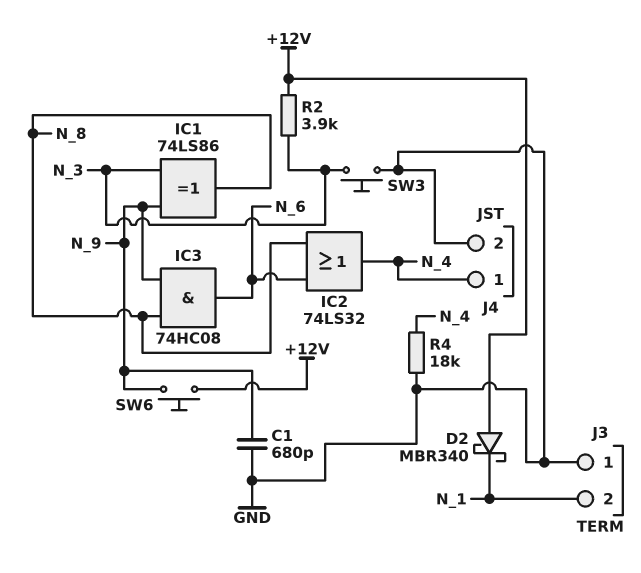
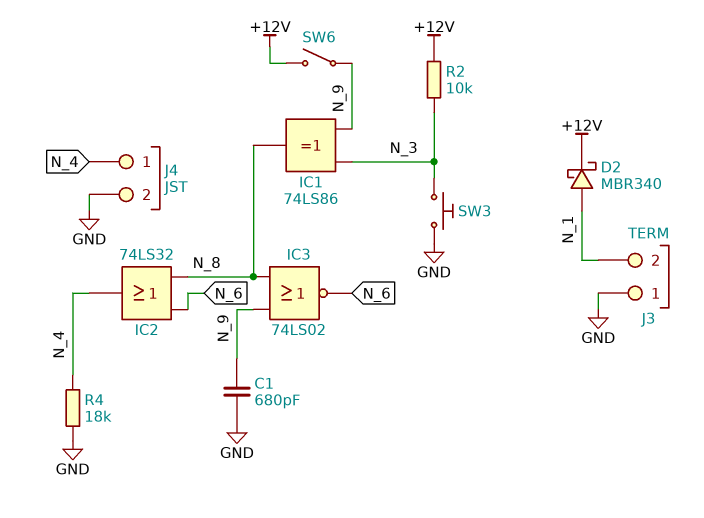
D2: schottky MBR340 (A +12V, K N_1) -> schottky MBR340 (A N_1, K +12V)
IC3: AND 74HC08 (in N_8, in N_9, out N_6) -> NOR 74LS02 (in N_8, in N_9, out N_6)
R2: 3.9k (+12V, N_3) -> 10k (+12V, N_3)
SW6: button (+12V, N_9) -> switch (+12V, N_9)

